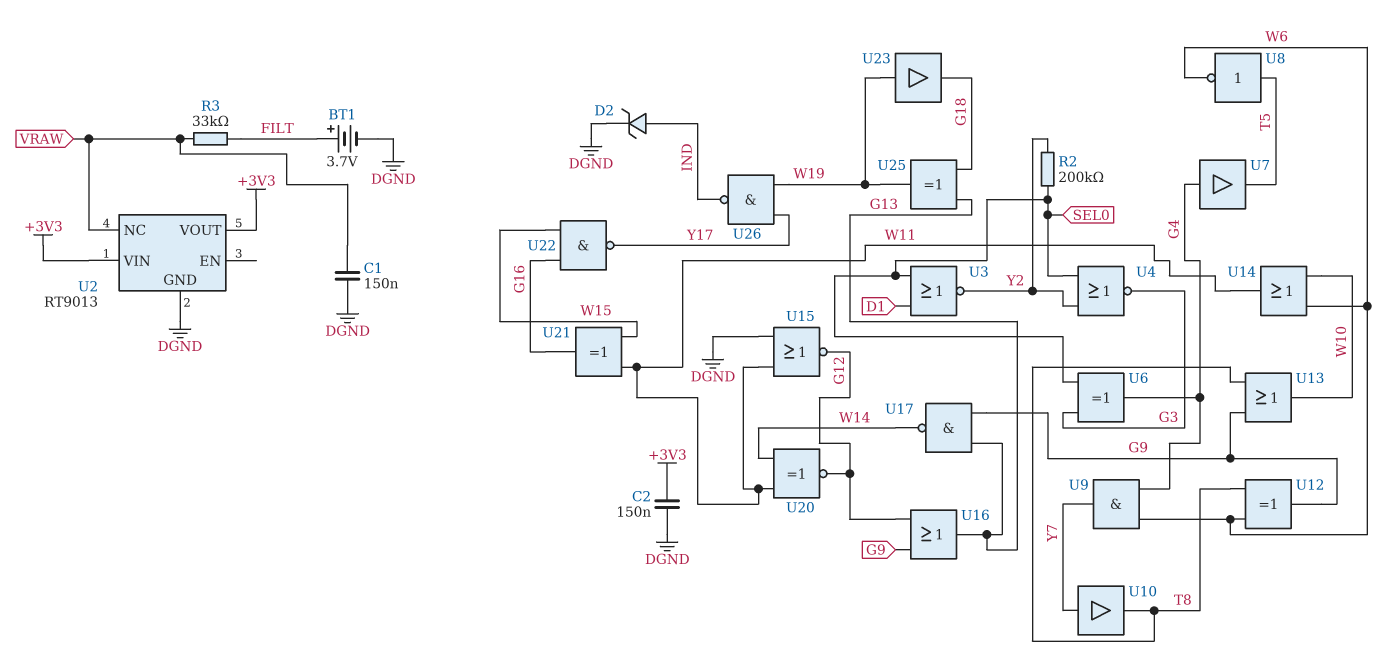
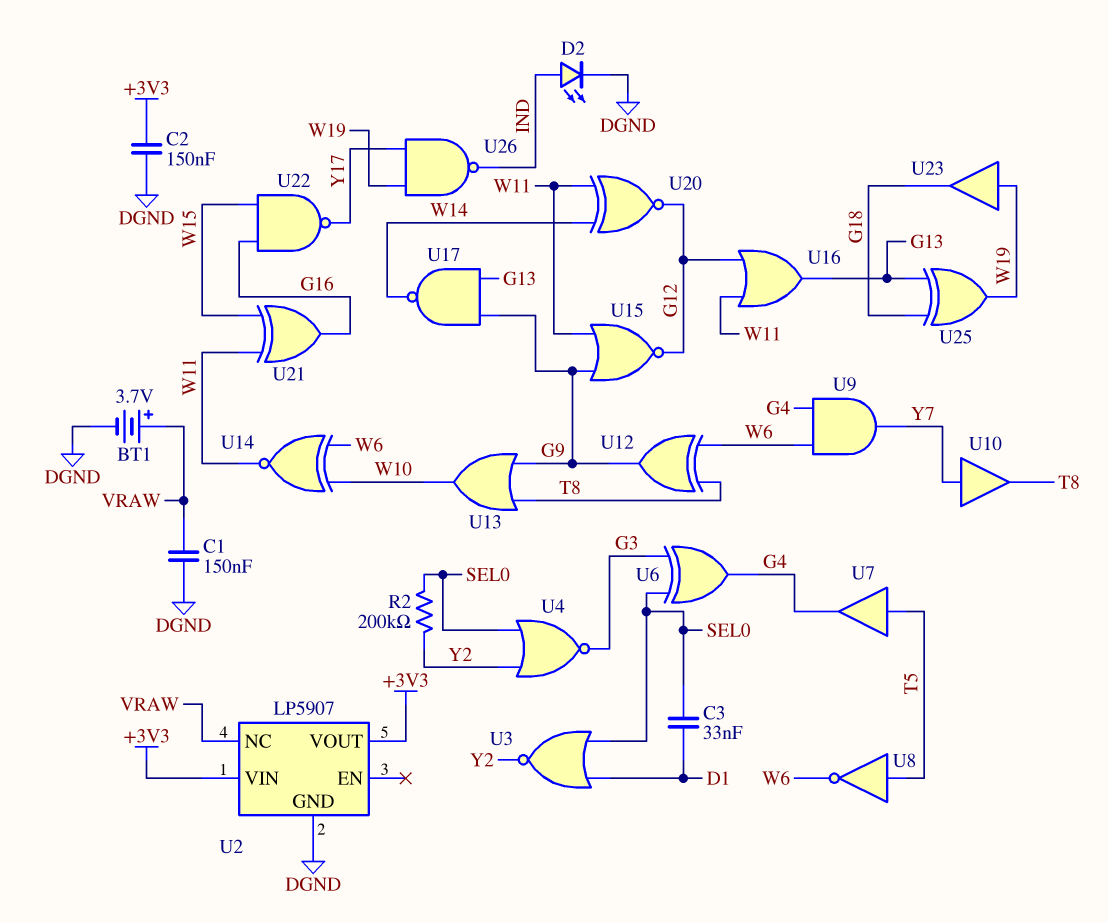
BT1: 3.7V (plus FILT, minus DGND) -> 3.7V (plus VRAW, minus DGND)
C3: none -> 33nF (D1, SEL0)
D2: zener (A IND, K DGND) -> LED (A IND, K DGND)
R3: 33k (FILT, VRAW) -> none
U2: RT9013 -> LP5907
U7: buffer (in G4, out T5) -> buffer (in T5, out G4)
U14: OR (in W6, in W10, out W11) -> XNOR (in W6, in W10, out W11)
U15: NOR (in DGND, in W11, out G12) -> NOR (in G9, in W11, out G12)
U16: OR (in G9, in G12, out G13) -> OR (in G12, in W11, out G13)

